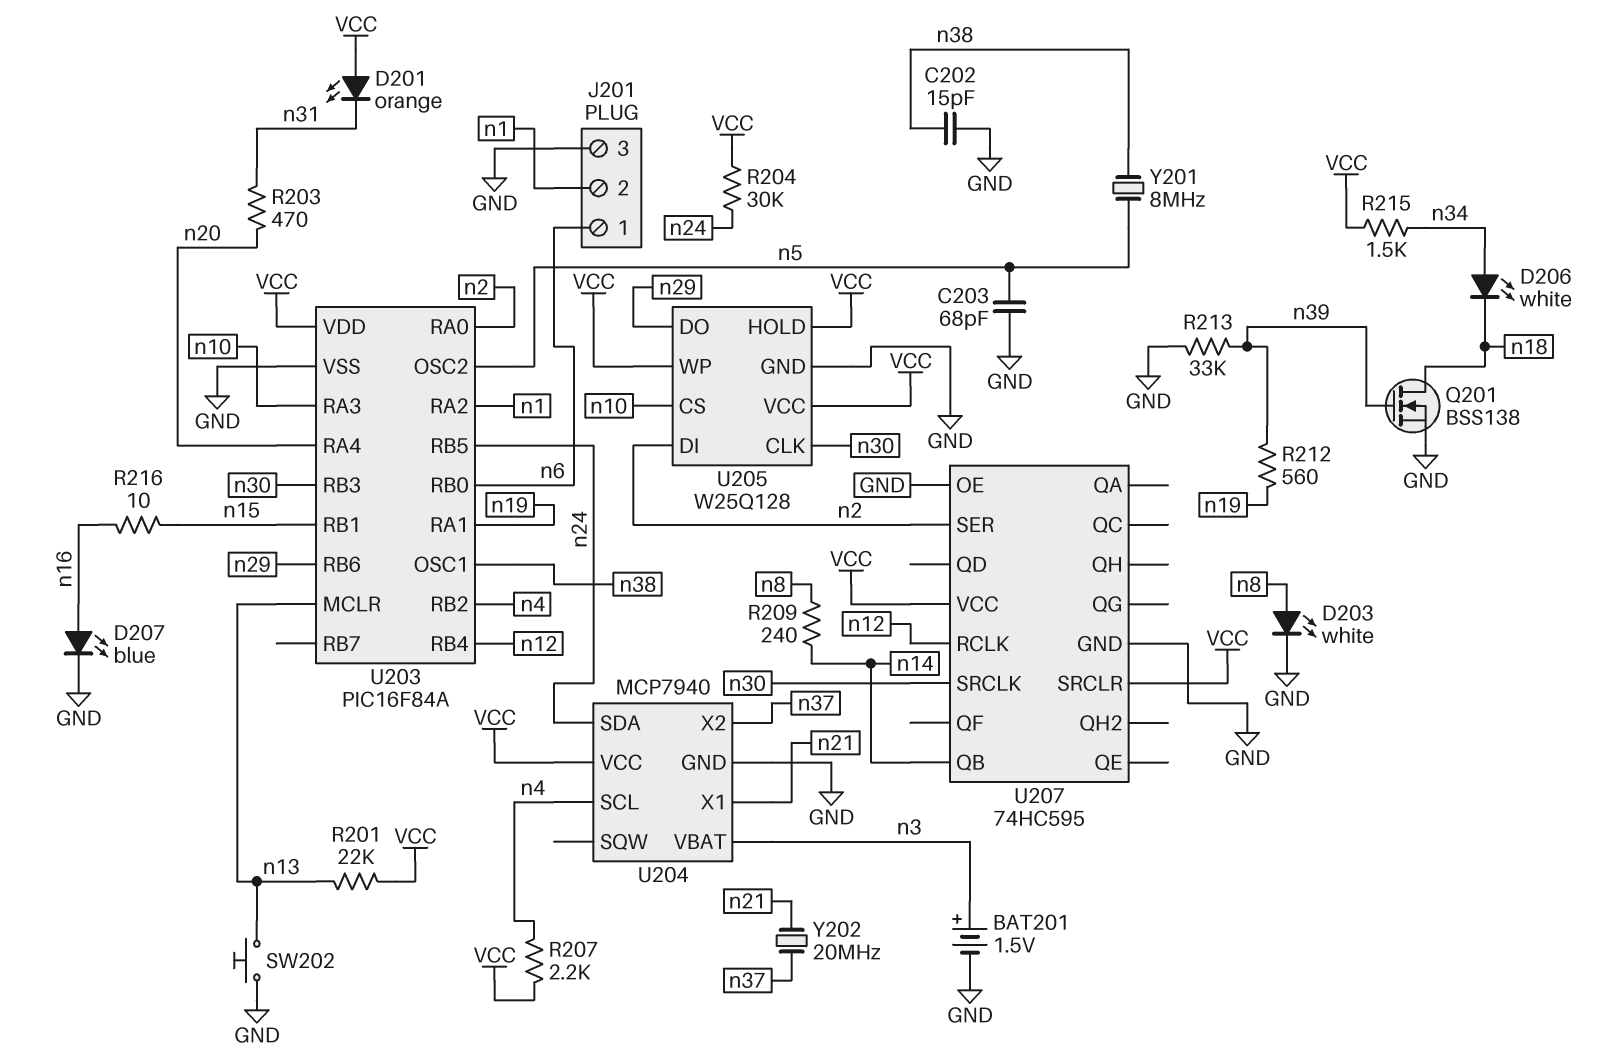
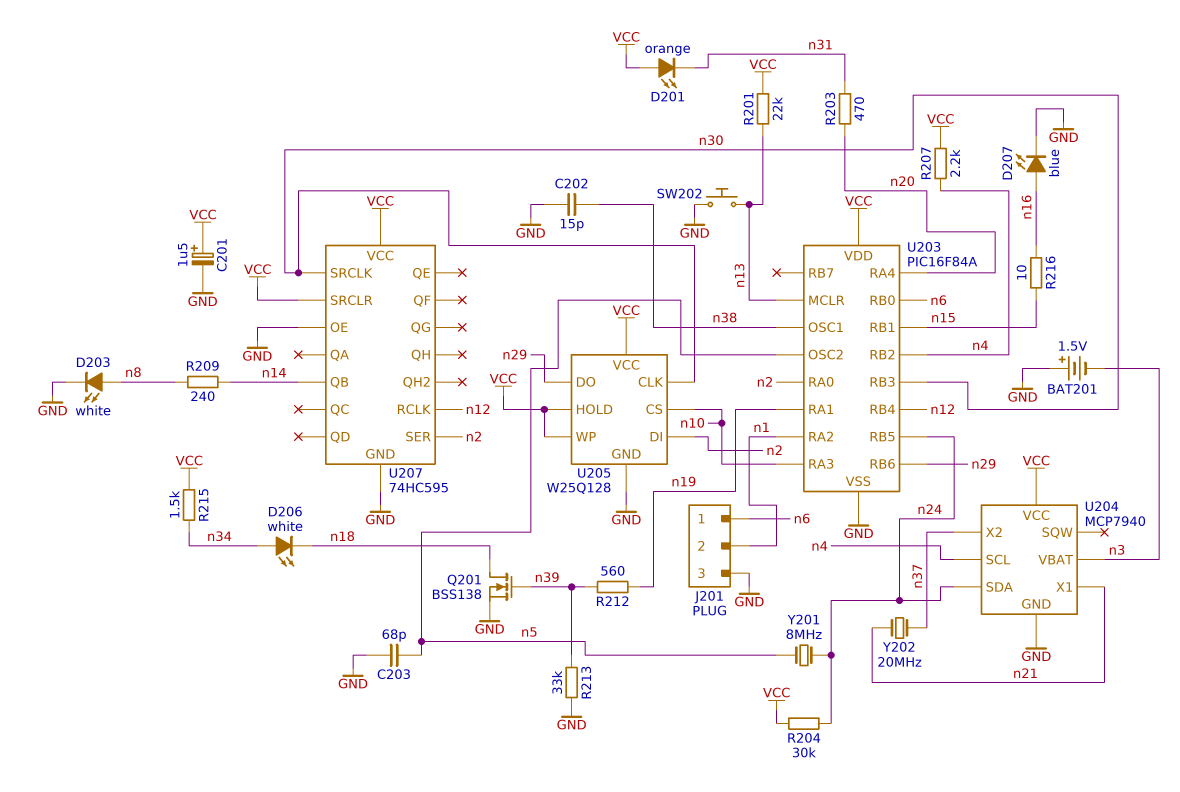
BAT201: 1.5V (plus n3, minus GND) -> 1.5V (plus GND, minus n3)
C201: none -> 1.5uF (plus VCC, minus GND)
Y201: 8MHz (n5, n38) -> 8MHz (n5, n24)

